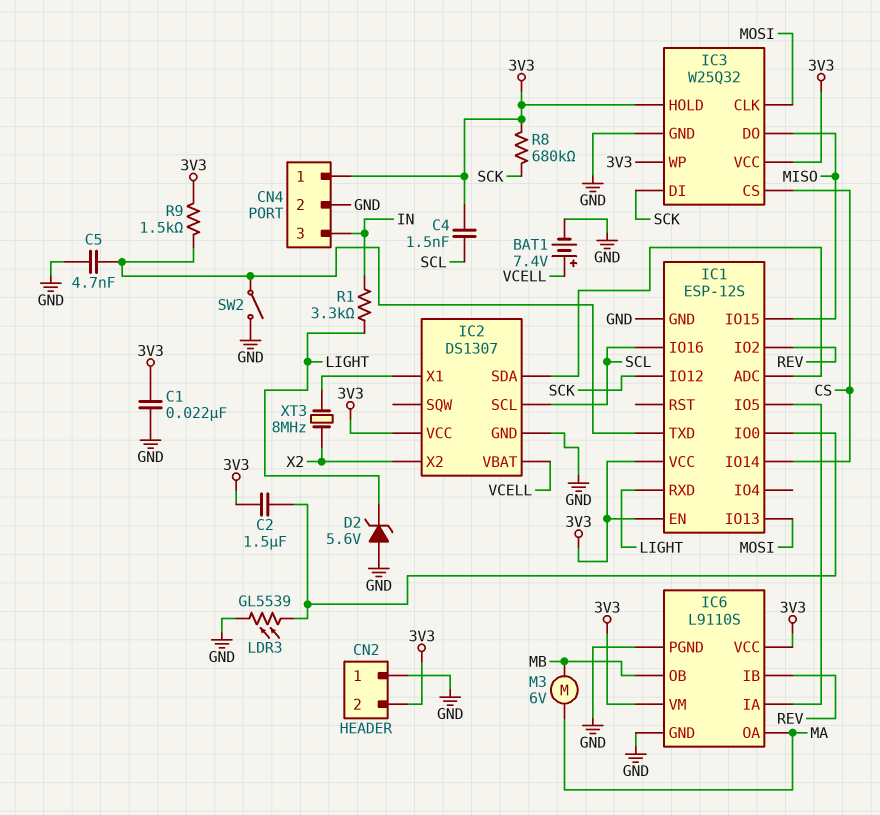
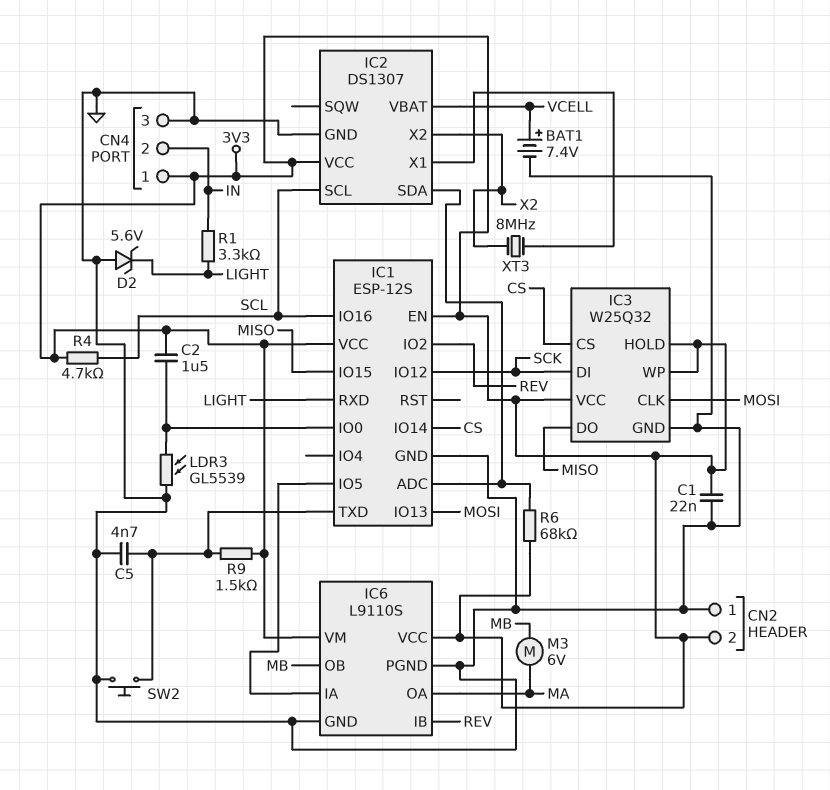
C4: 1.5nF (3V3, SCL) -> none
CN4 pin 2: GND -> IN
CN4 pin 3: IN -> GND
R4: none -> 4.7k (3V3, SCL)
R6: none -> 68k (3V3, IC1/ADC)
R8: 680k (3V3, SCK) -> none
SW2: switch (GND, IC1/TXD) -> button (GND, IC1/TXD)

